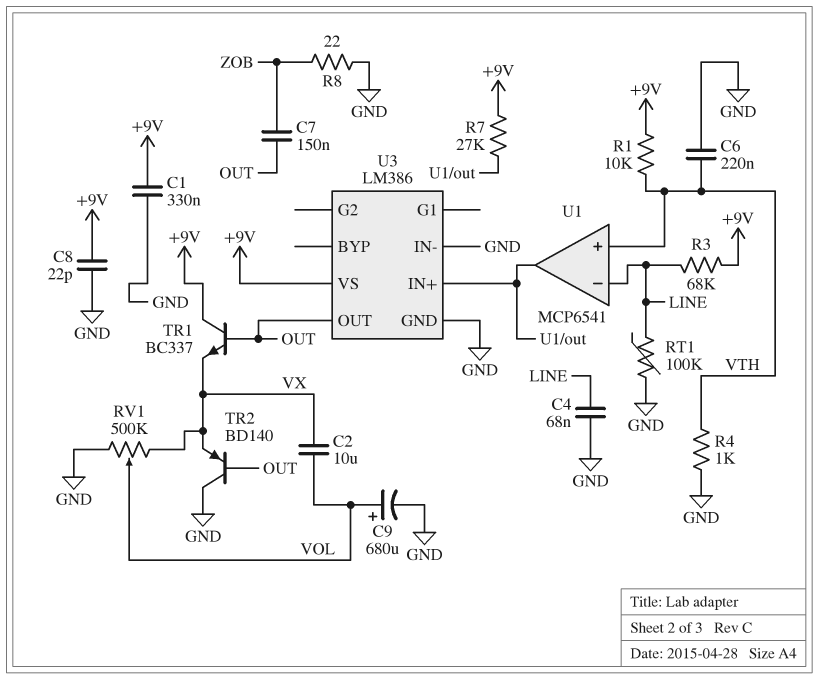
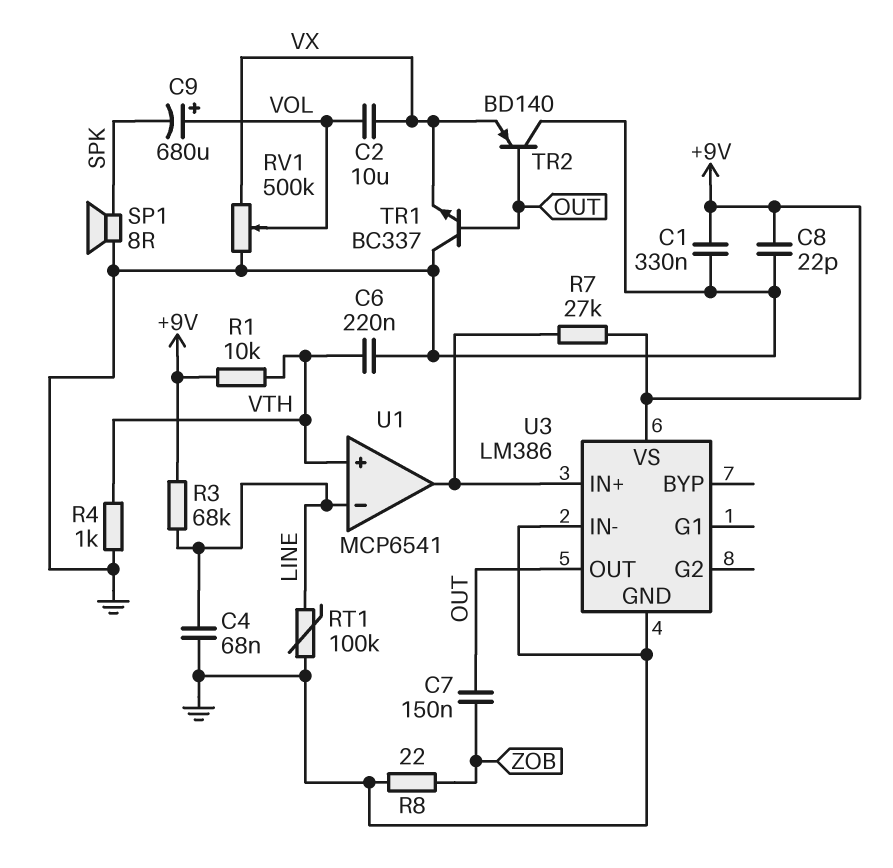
C9: 680uF (plus VOL, minus GND) -> 680uF (plus VOL, minus SPK)
SP1: none -> speaker 8R (GND, SPK)
TR1: NPN BC337 (B OUT, C +9V, E VX) -> NPN BC337 (B OUT, C GND, E VX)

